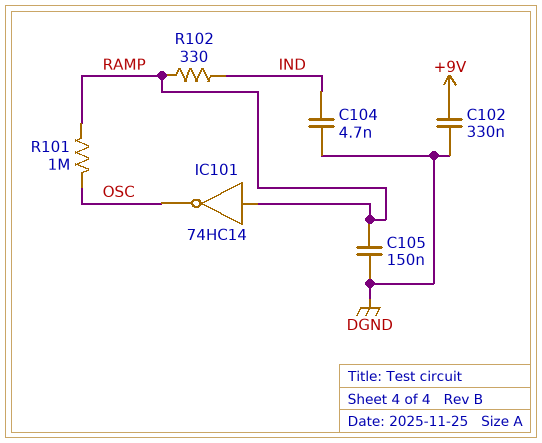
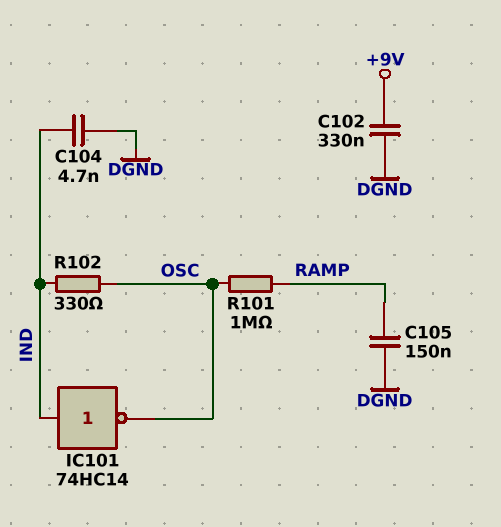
IC101: NOT 74HC14 (in RAMP, out OSC) -> NOT 74HC14 (in IND, out OSC)
R102: 330 (IND, RAMP) -> 330 (IND, OSC)

